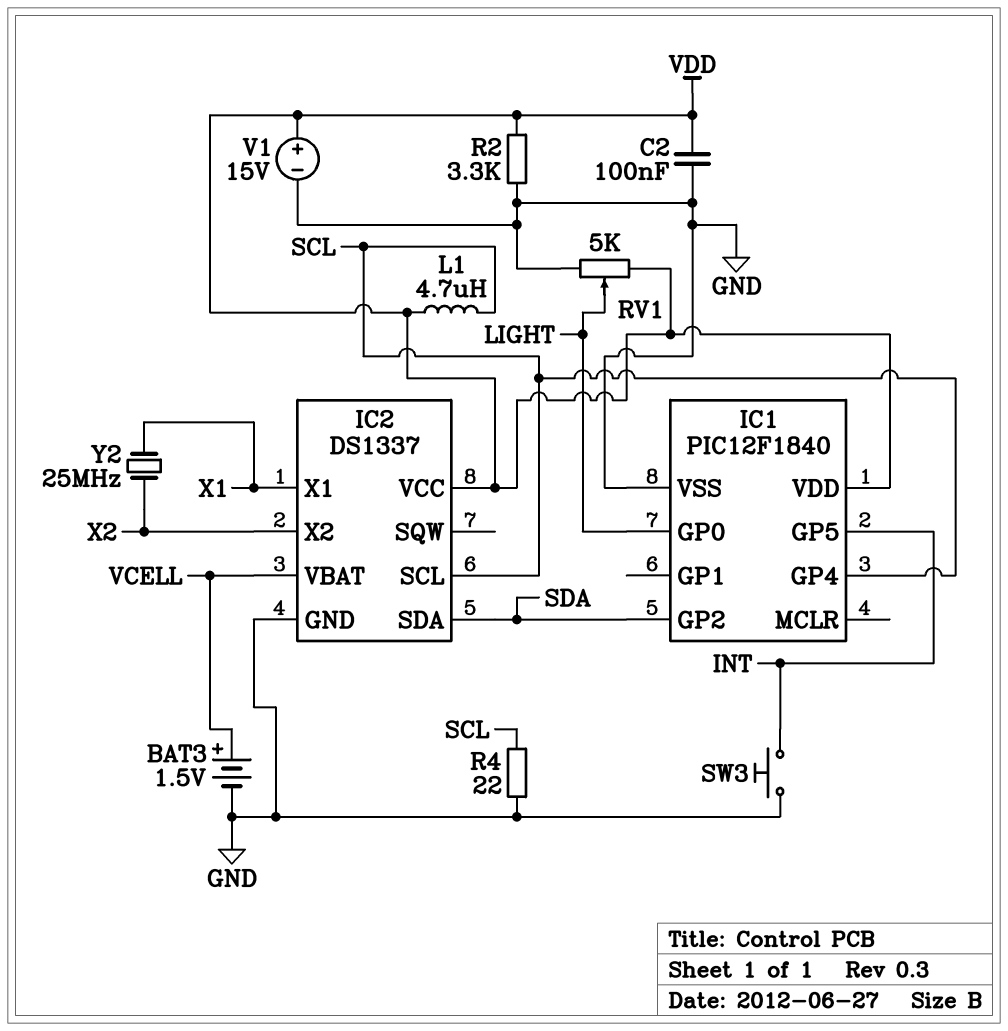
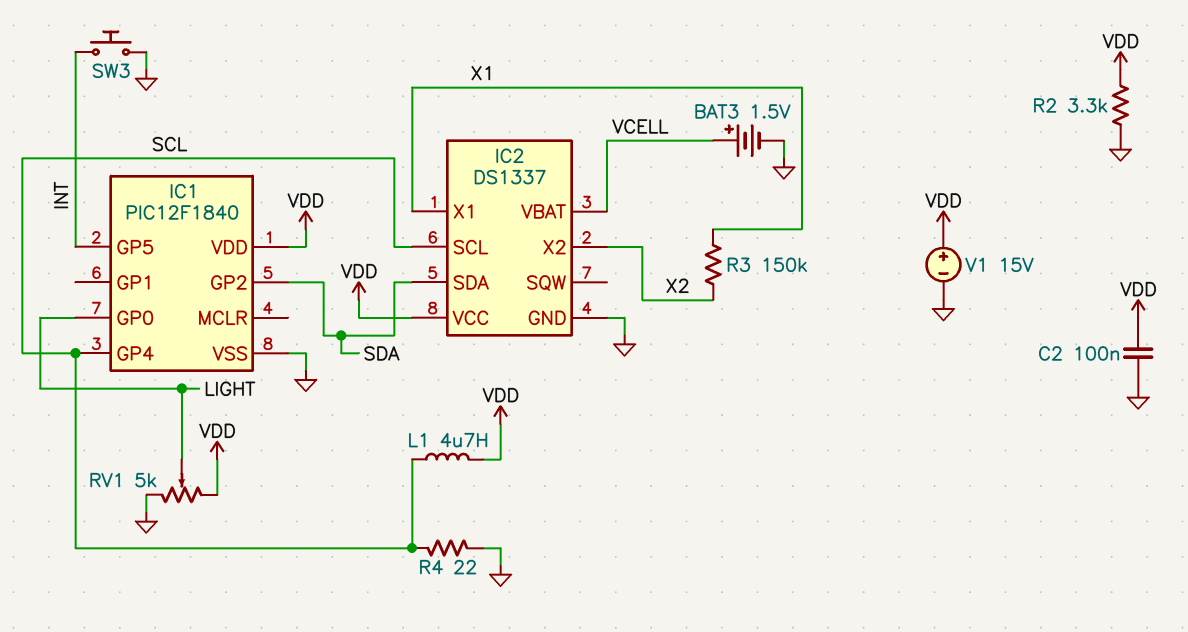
R3: none -> 150k (X1, X2)
Y2: 25MHz (X1, X2) -> none

